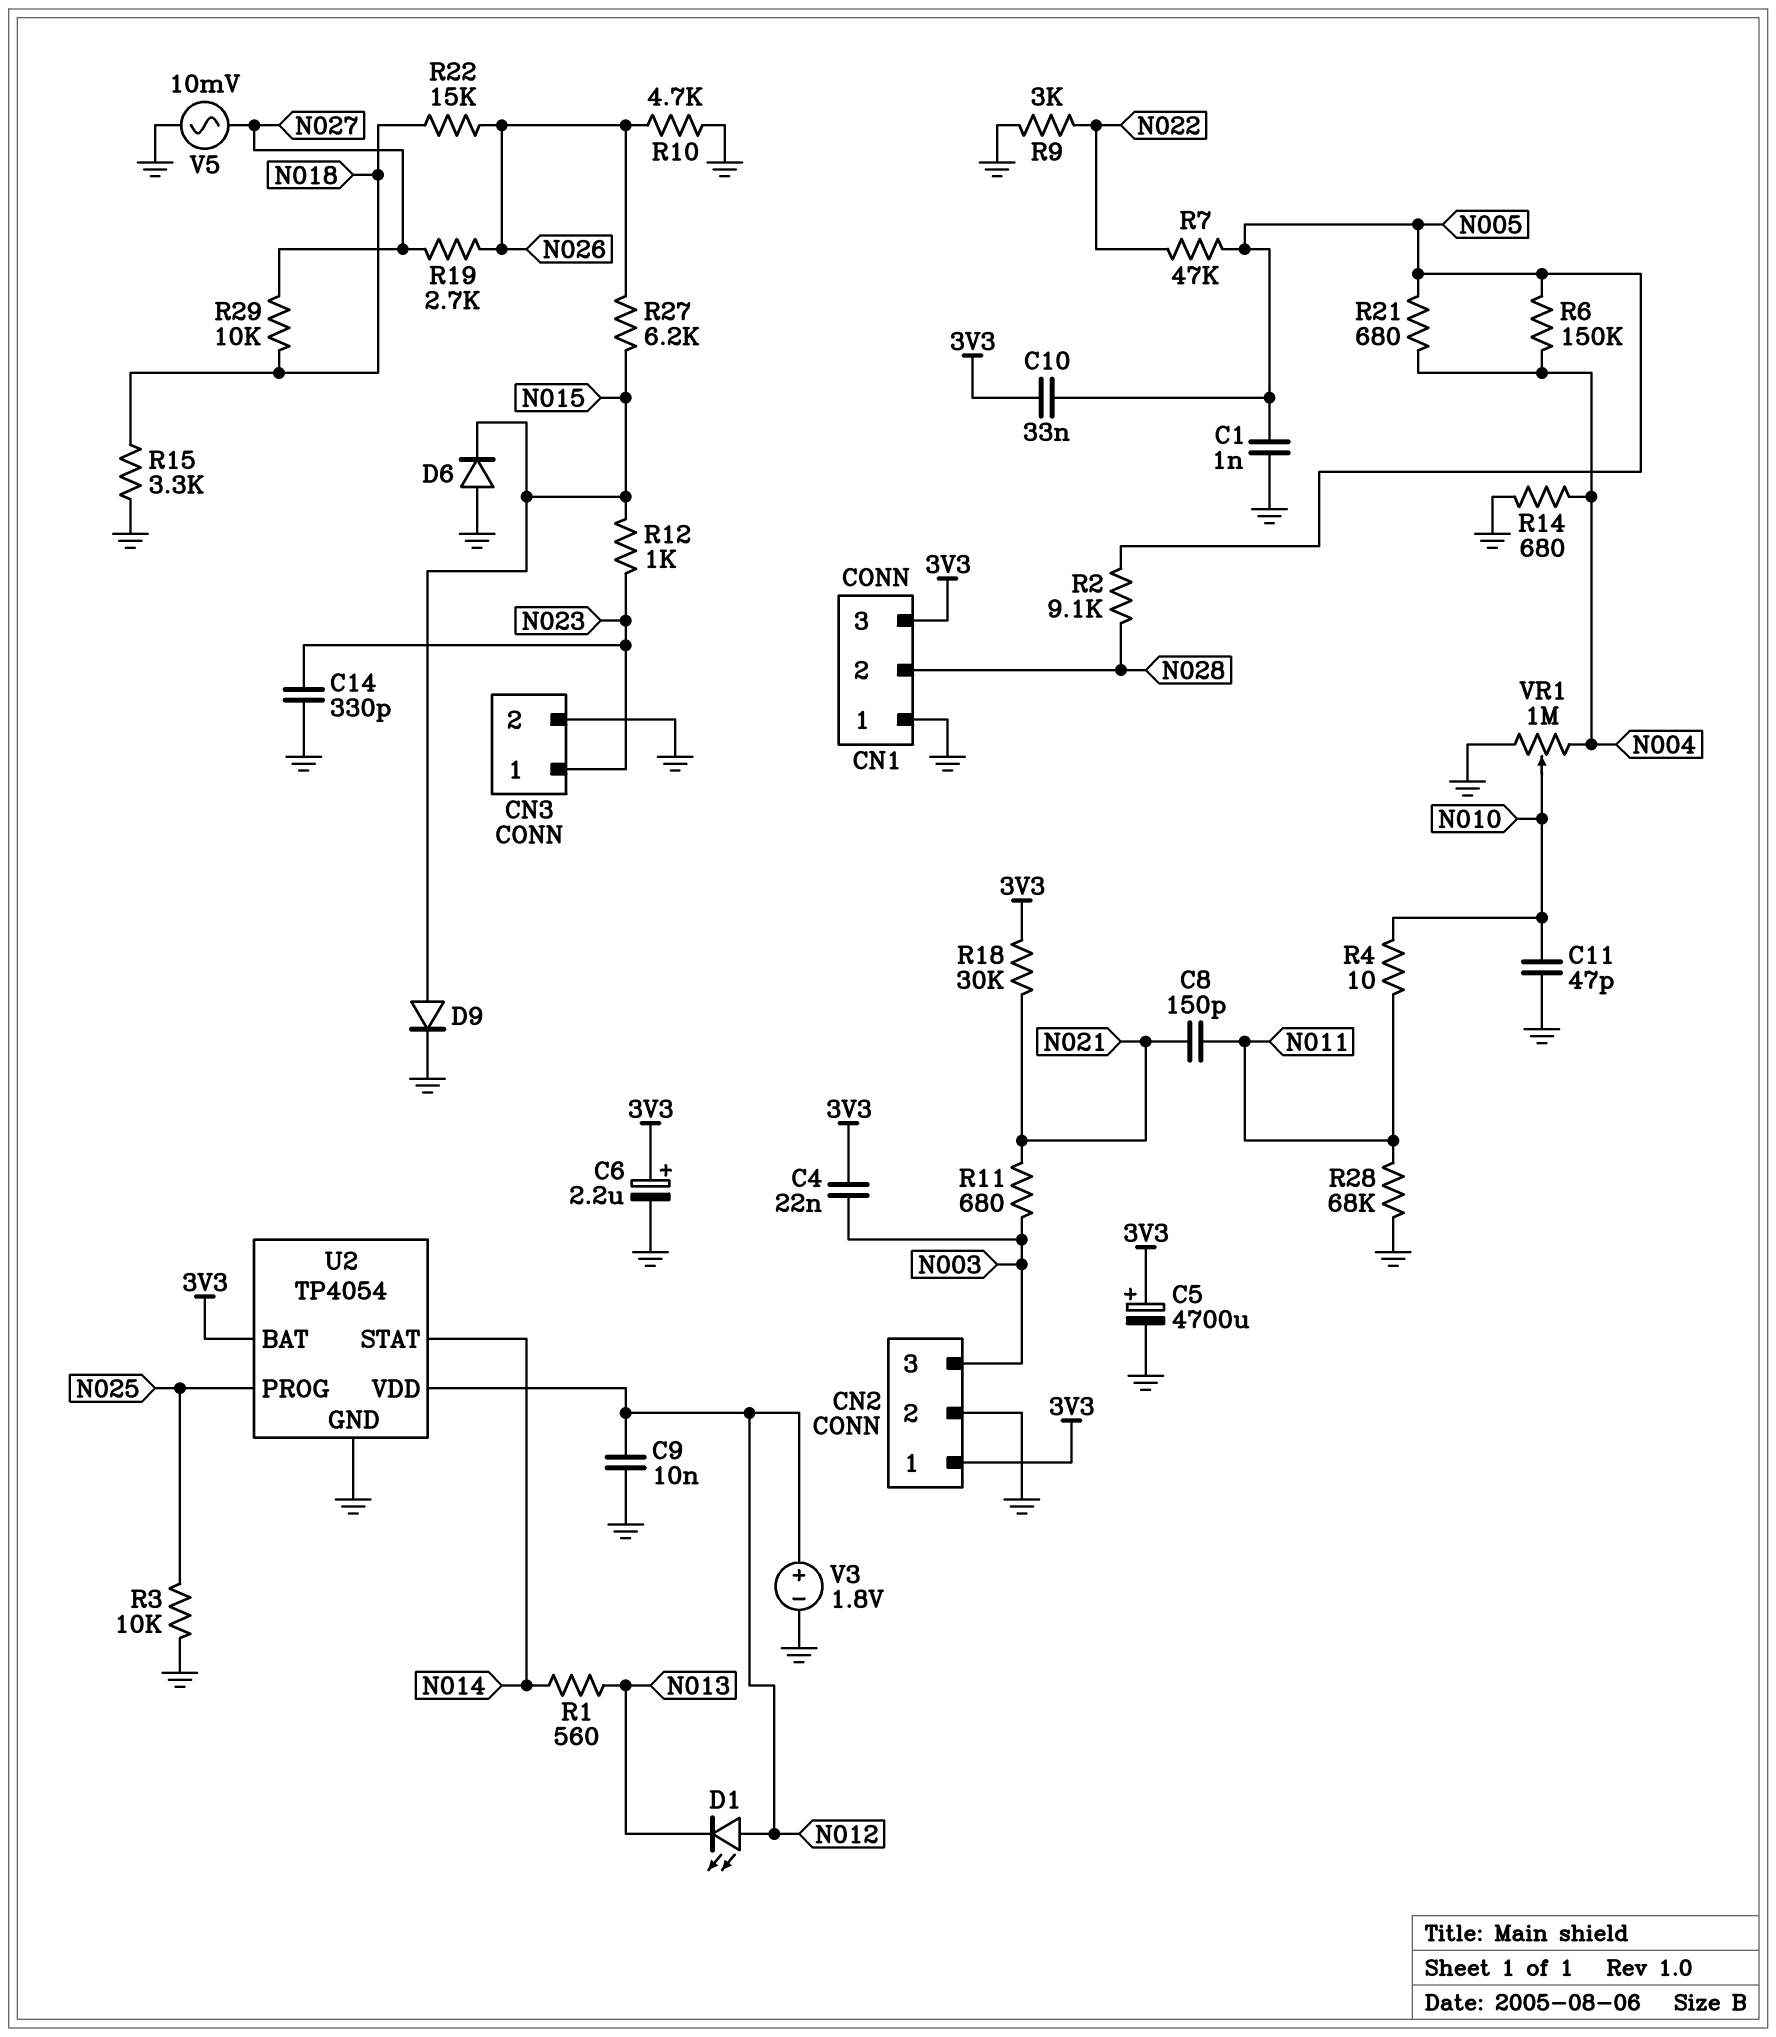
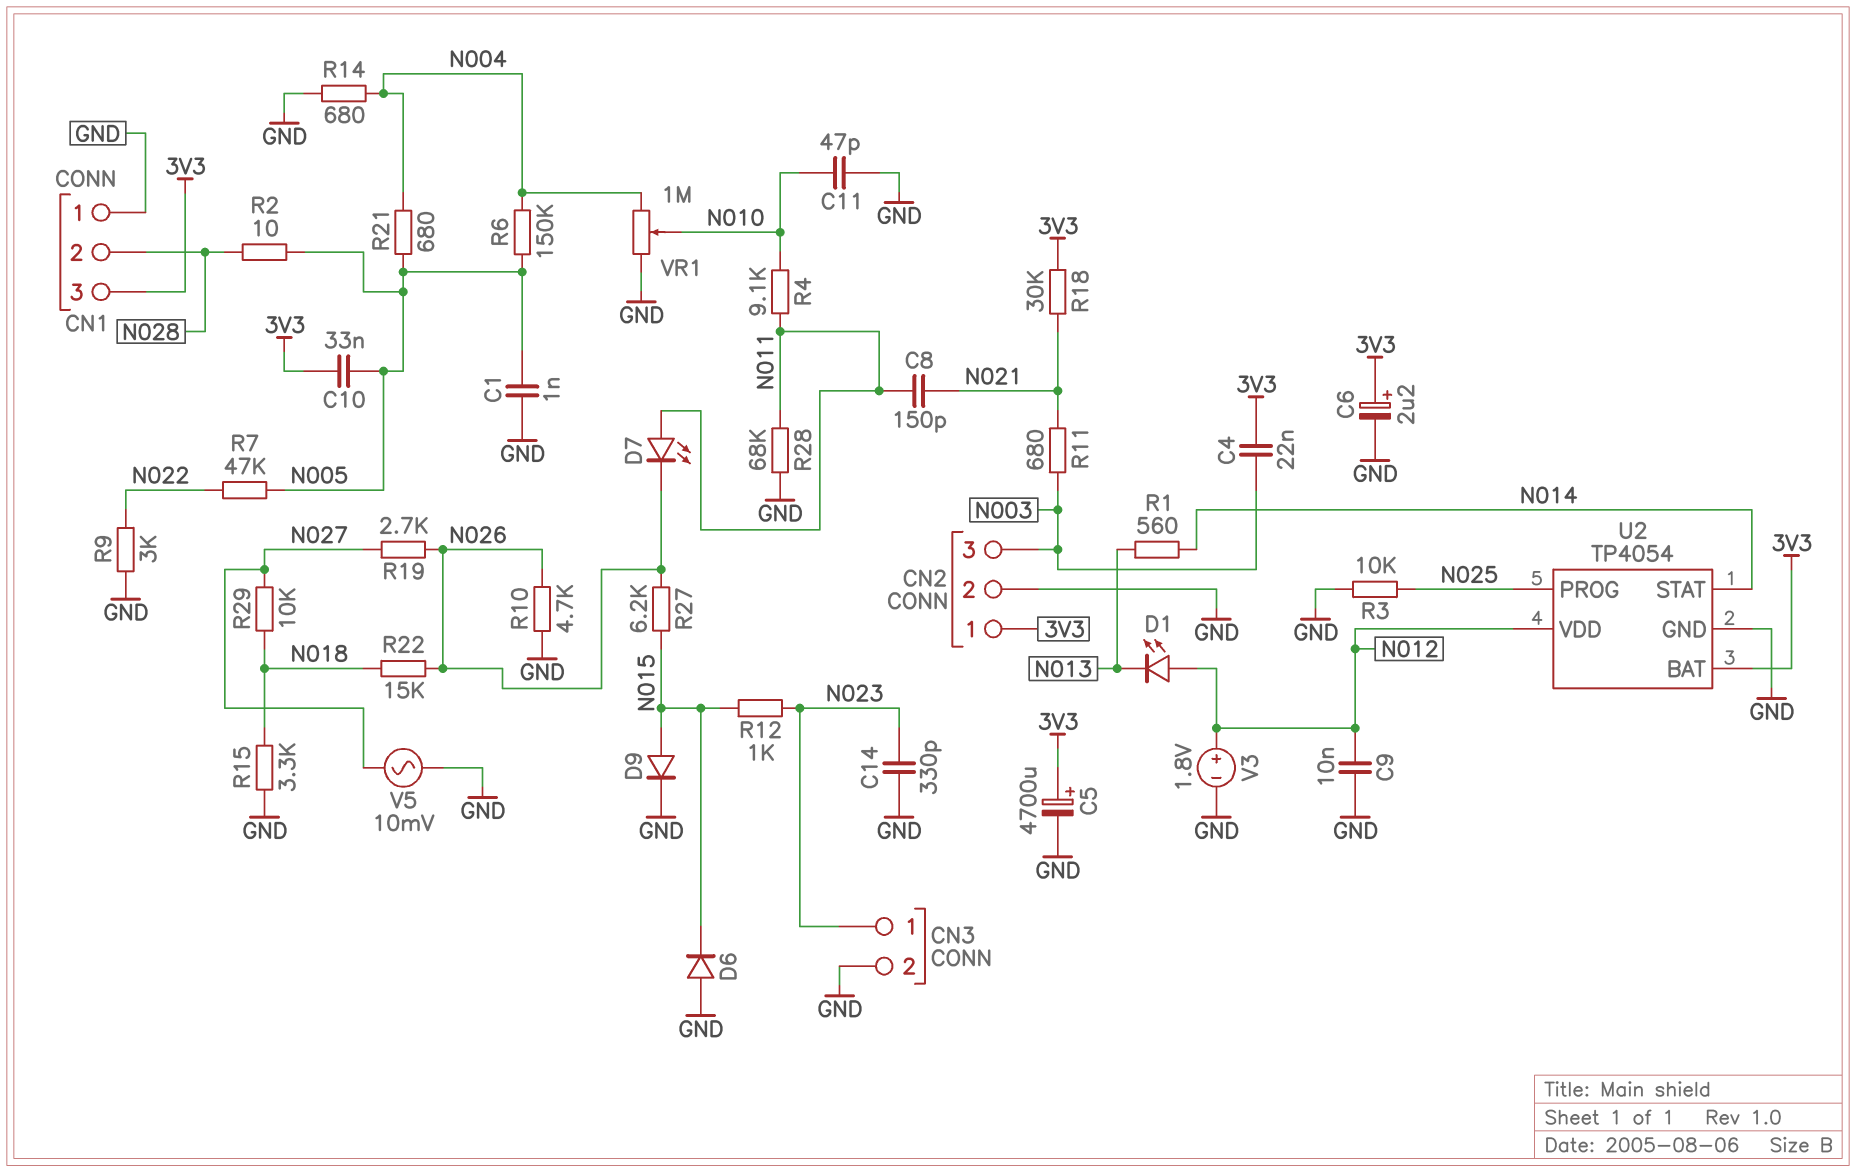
D7: none -> LED (A N011, K N026)
R2: 9.1k (N005, N028) -> 10 (N005, N028)
R4: 10 (N010, N011) -> 9.1k (N010, N011)

